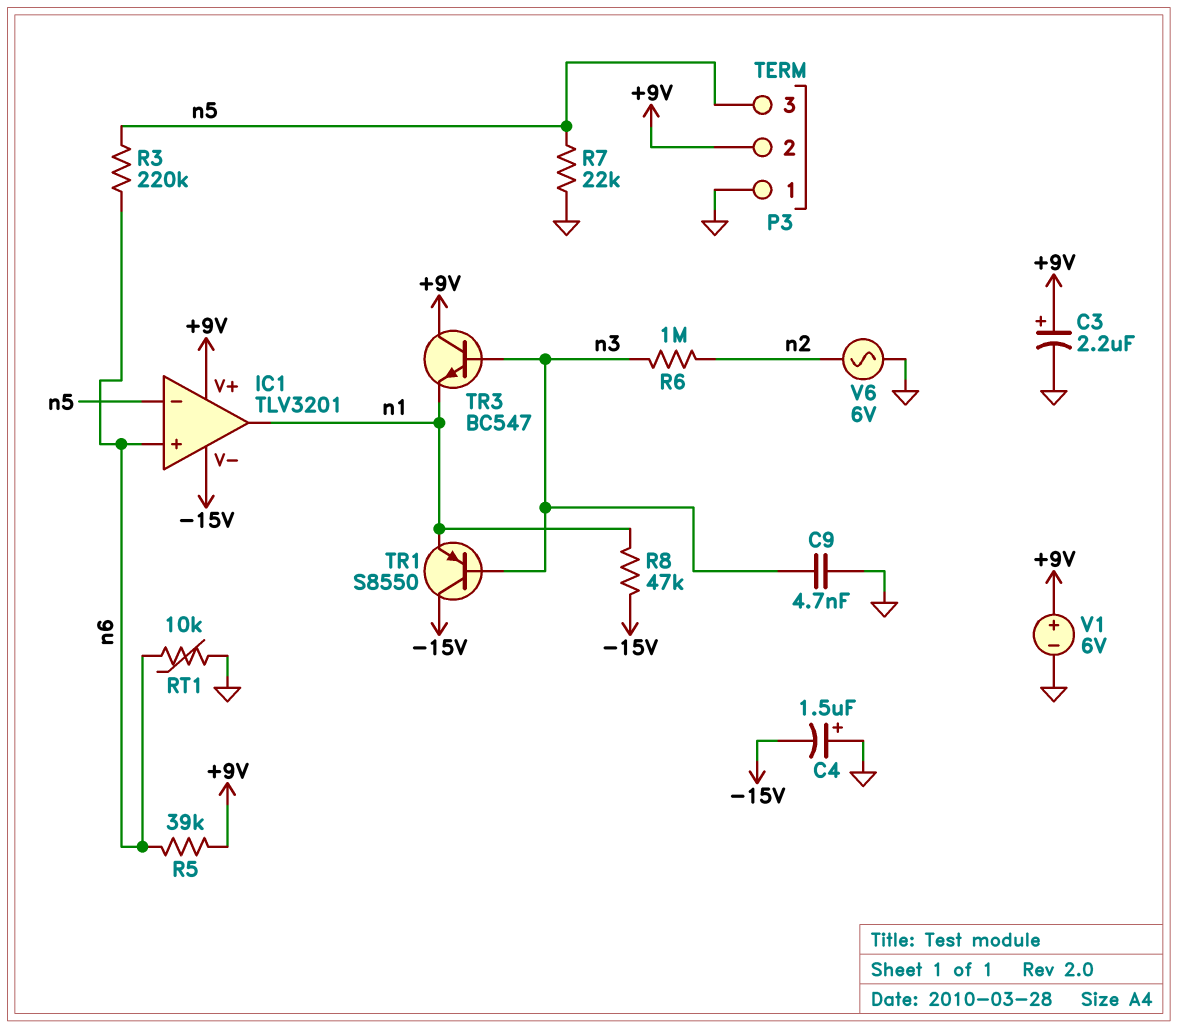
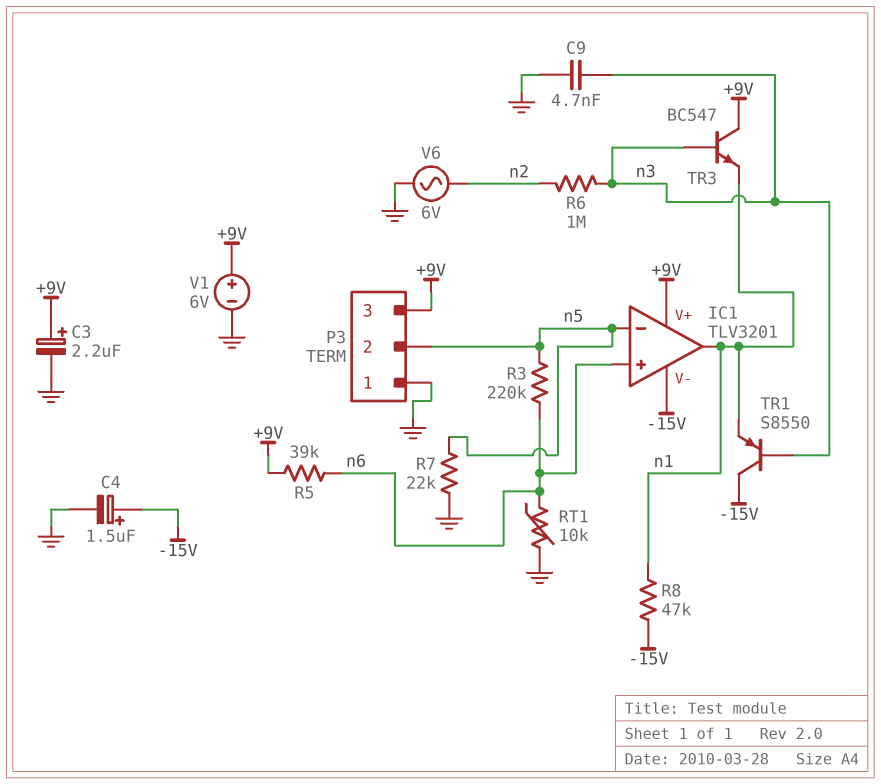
C4: 1.5uF (plus GND, minus -15V) -> 1.5uF (plus -15V, minus GND)
P3 pin 2: +9V -> n5
P3 pin 3: n5 -> +9V

